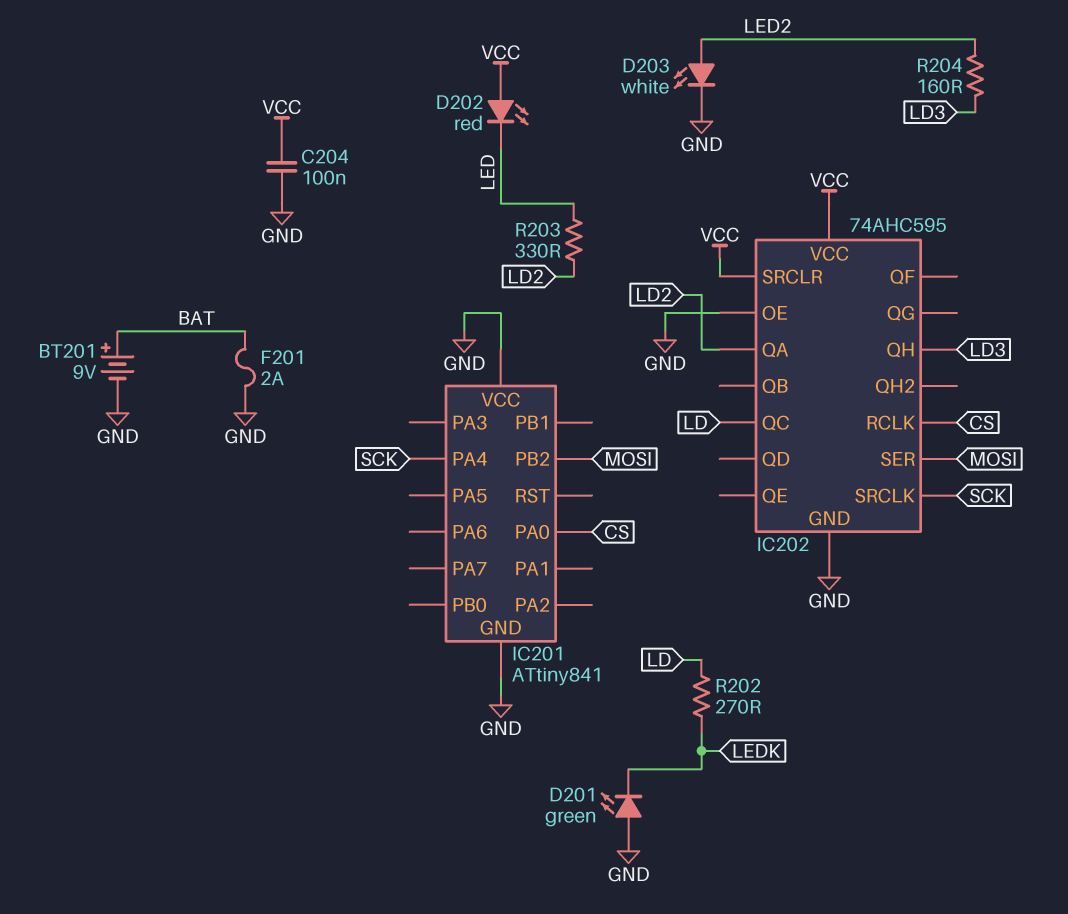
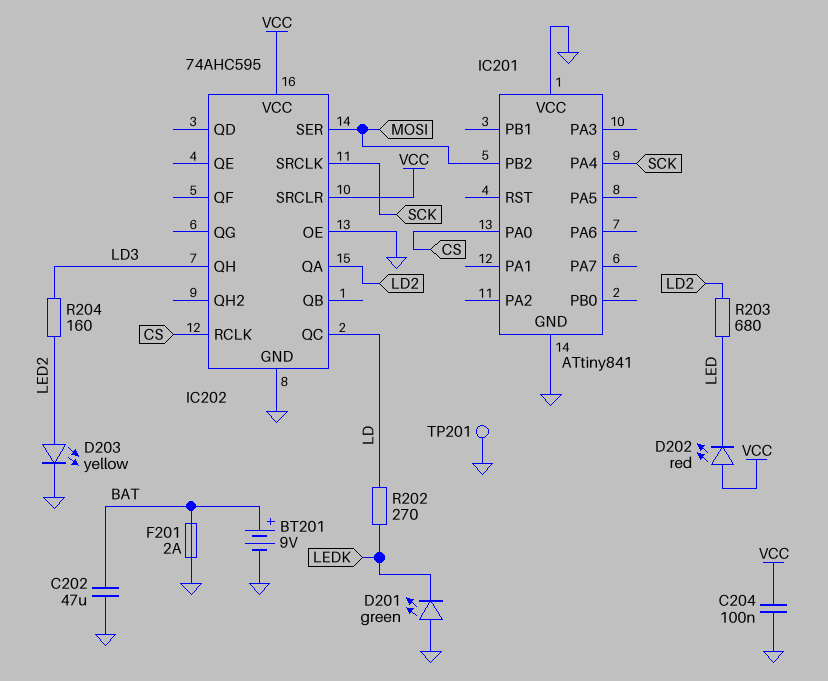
C202: none -> 47uF (BAT, GND)
D203: LED white (A LED2, K GND) -> LED yellow (A LED2, K GND)
R203: 330 (LD2, LED) -> 680 (LD2, LED)
TP201: none -> test point (GND)

